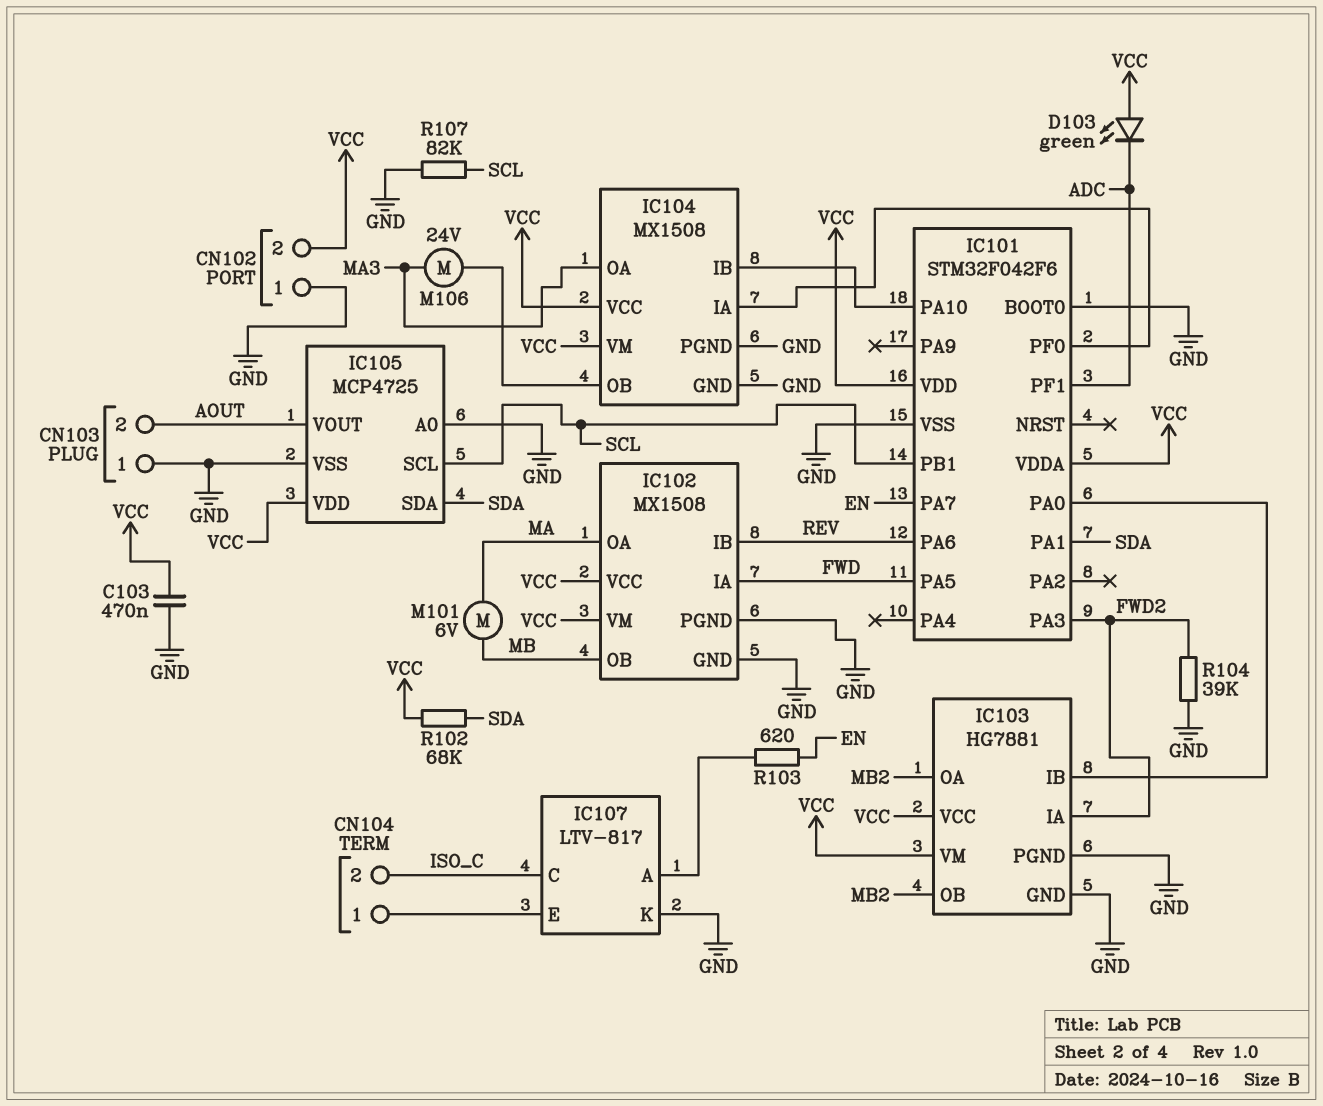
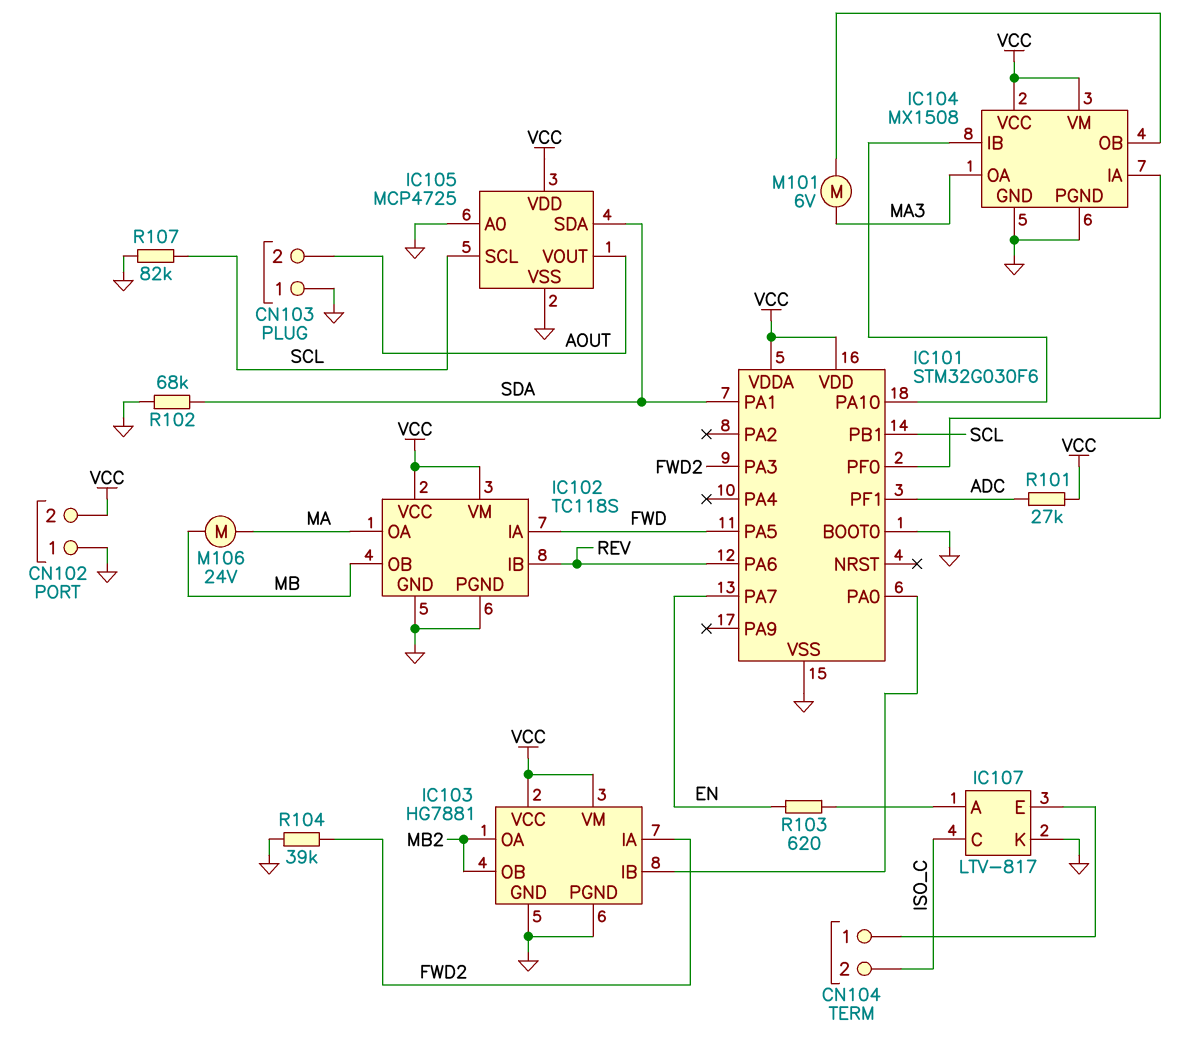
C103: 470nF (GND, VCC) -> none
D103: LED green (A VCC, K ADC) -> none
IC101: STM32F042F6 -> STM32G030F6
IC102: MX1508 -> TC118S
M101: motor 6V (MA, MB) -> motor 6V (IC104/OB, MA3)
M106: motor 24V (IC104/OB, MA3) -> motor 24V (MA, MB)
R101: none -> 27k (ADC, VCC)
R102: 68k (SDA, VCC) -> 68k (GND, SDA)

